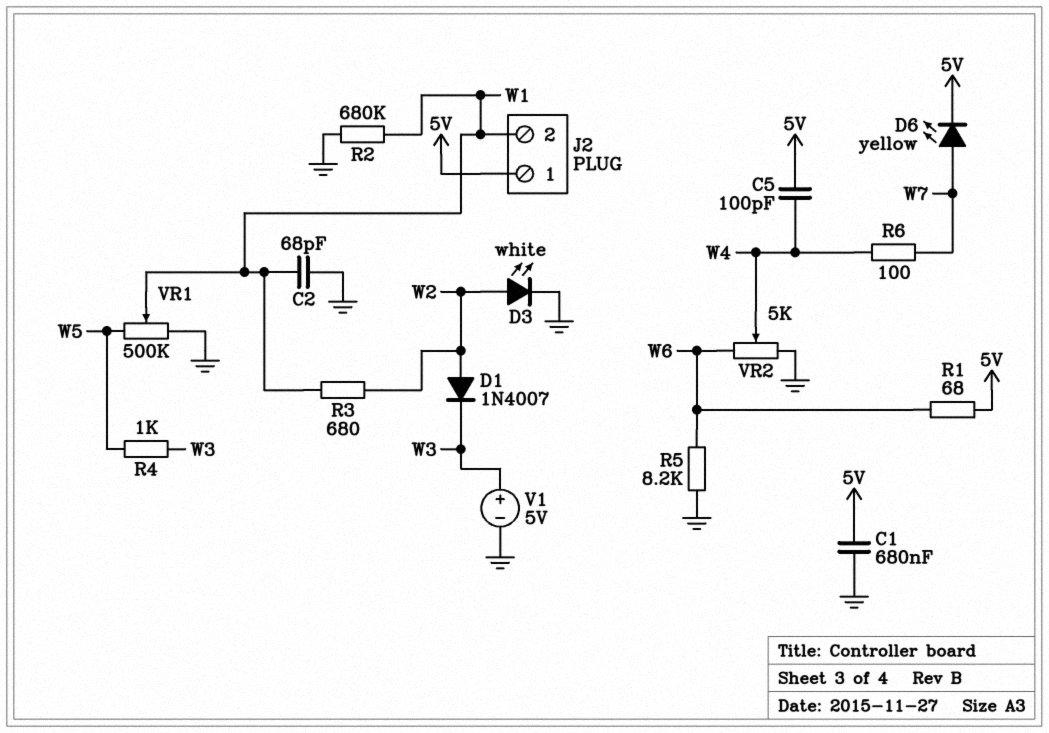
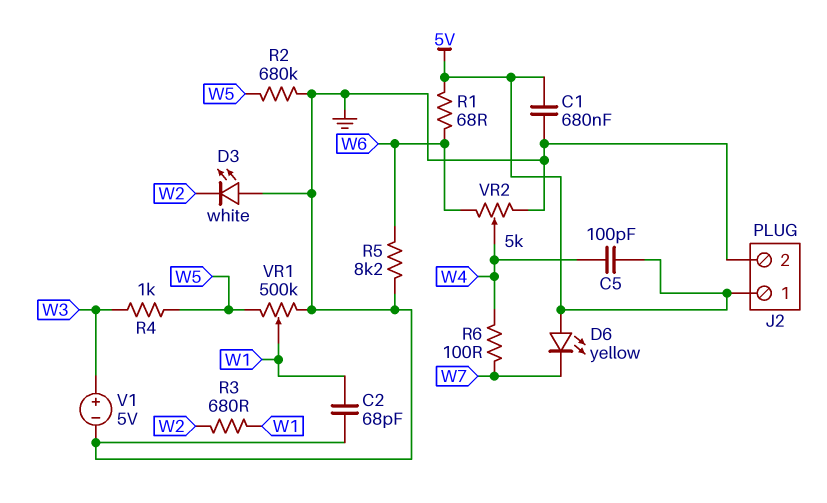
D1: diode 1N4007 (A W2, K W3) -> none
D3: LED white (A W2, K GND) -> LED white (A GND, K W2)
D6: LED yellow (A W7, K 5V) -> LED yellow (A 5V, K W7)
J2 pin 2: W1 -> GND
R2: 680k (GND, W1) -> 680k (GND, W5)

